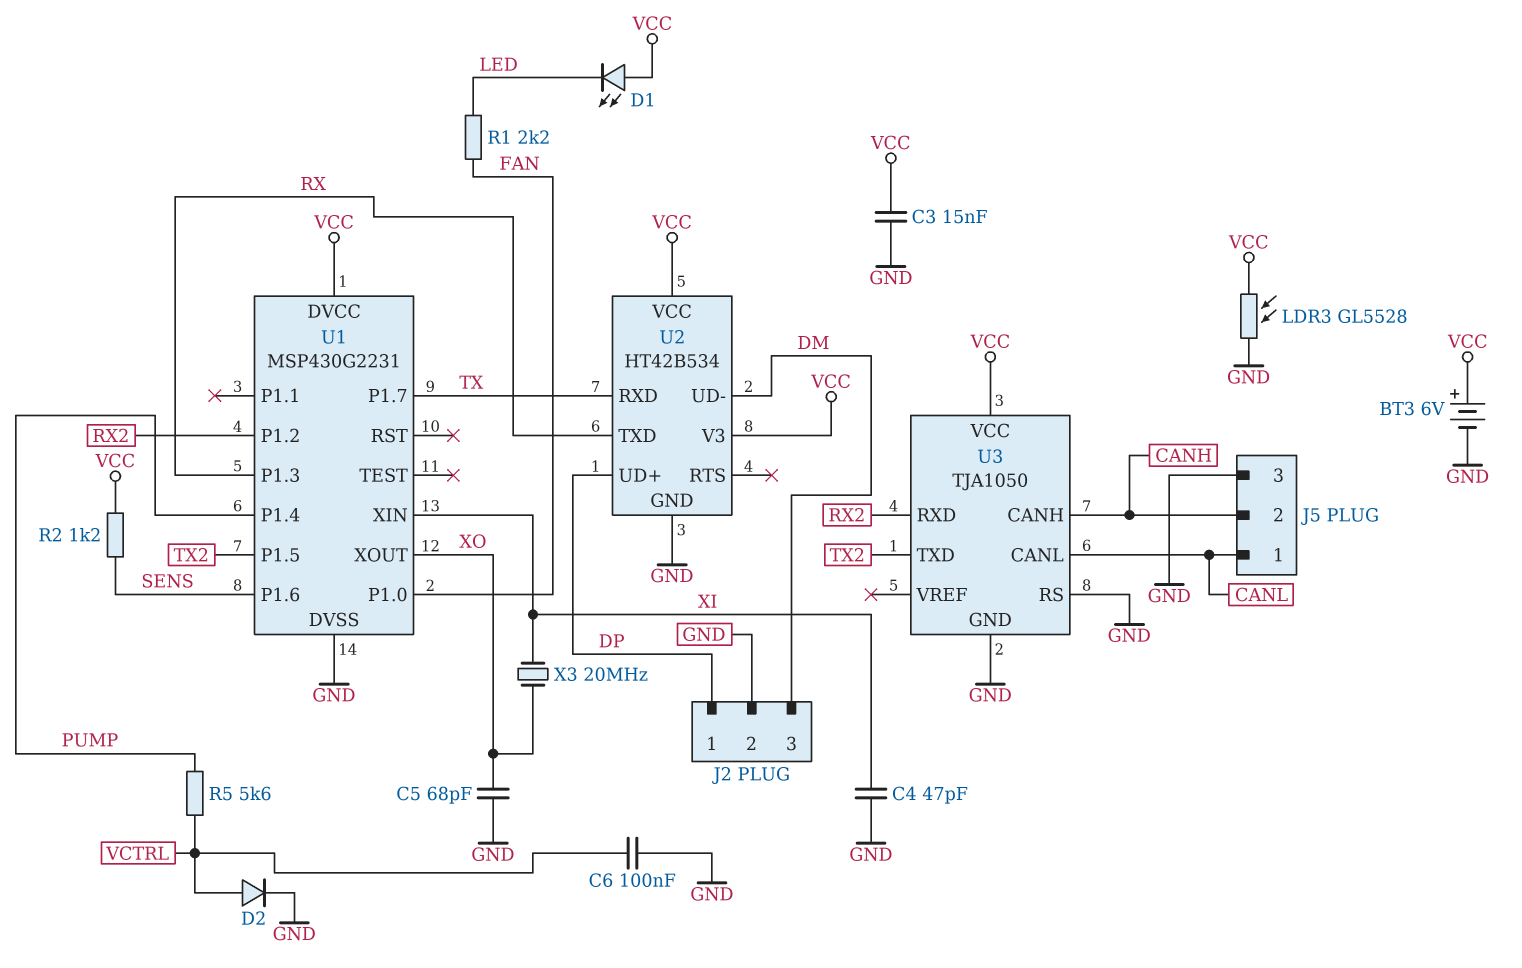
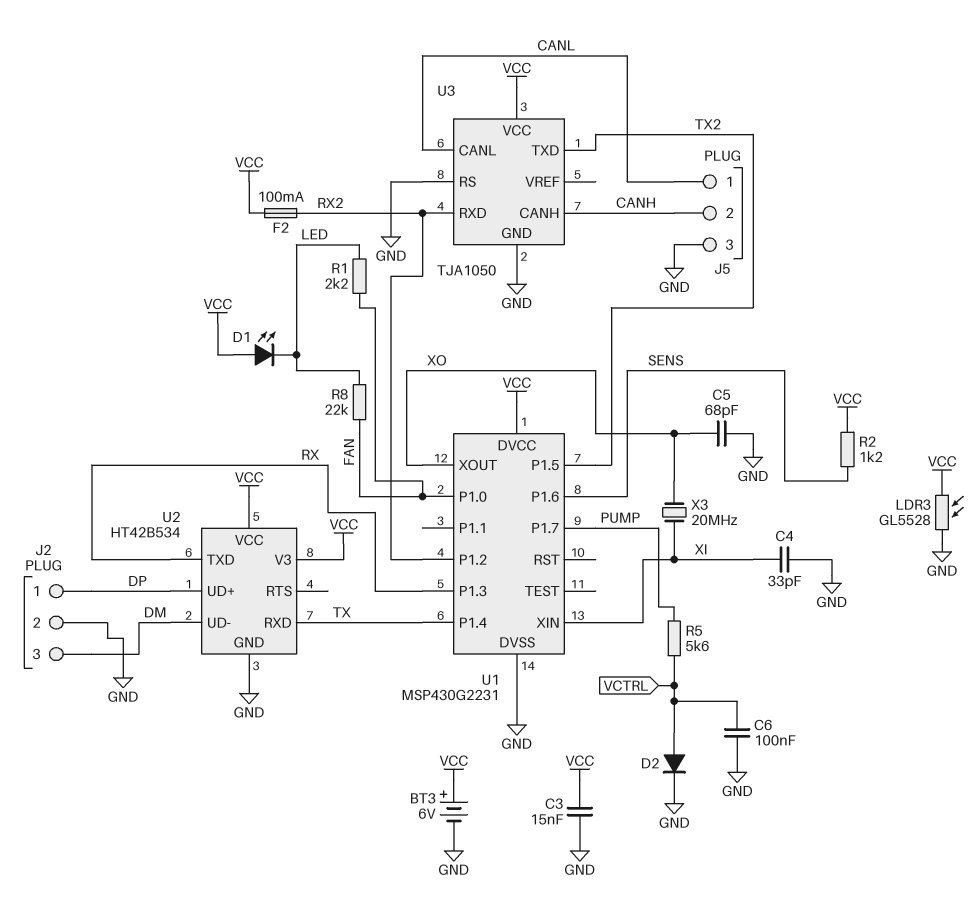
C4: 47pF (GND, XI) -> 33pF (GND, XI)
F2: none -> 100mA (RX2, VCC)
R8: none -> 22k (FAN, LED)
U1 pin P1.4: PUMP -> TX
U1 pin P1.7: TX -> PUMP

